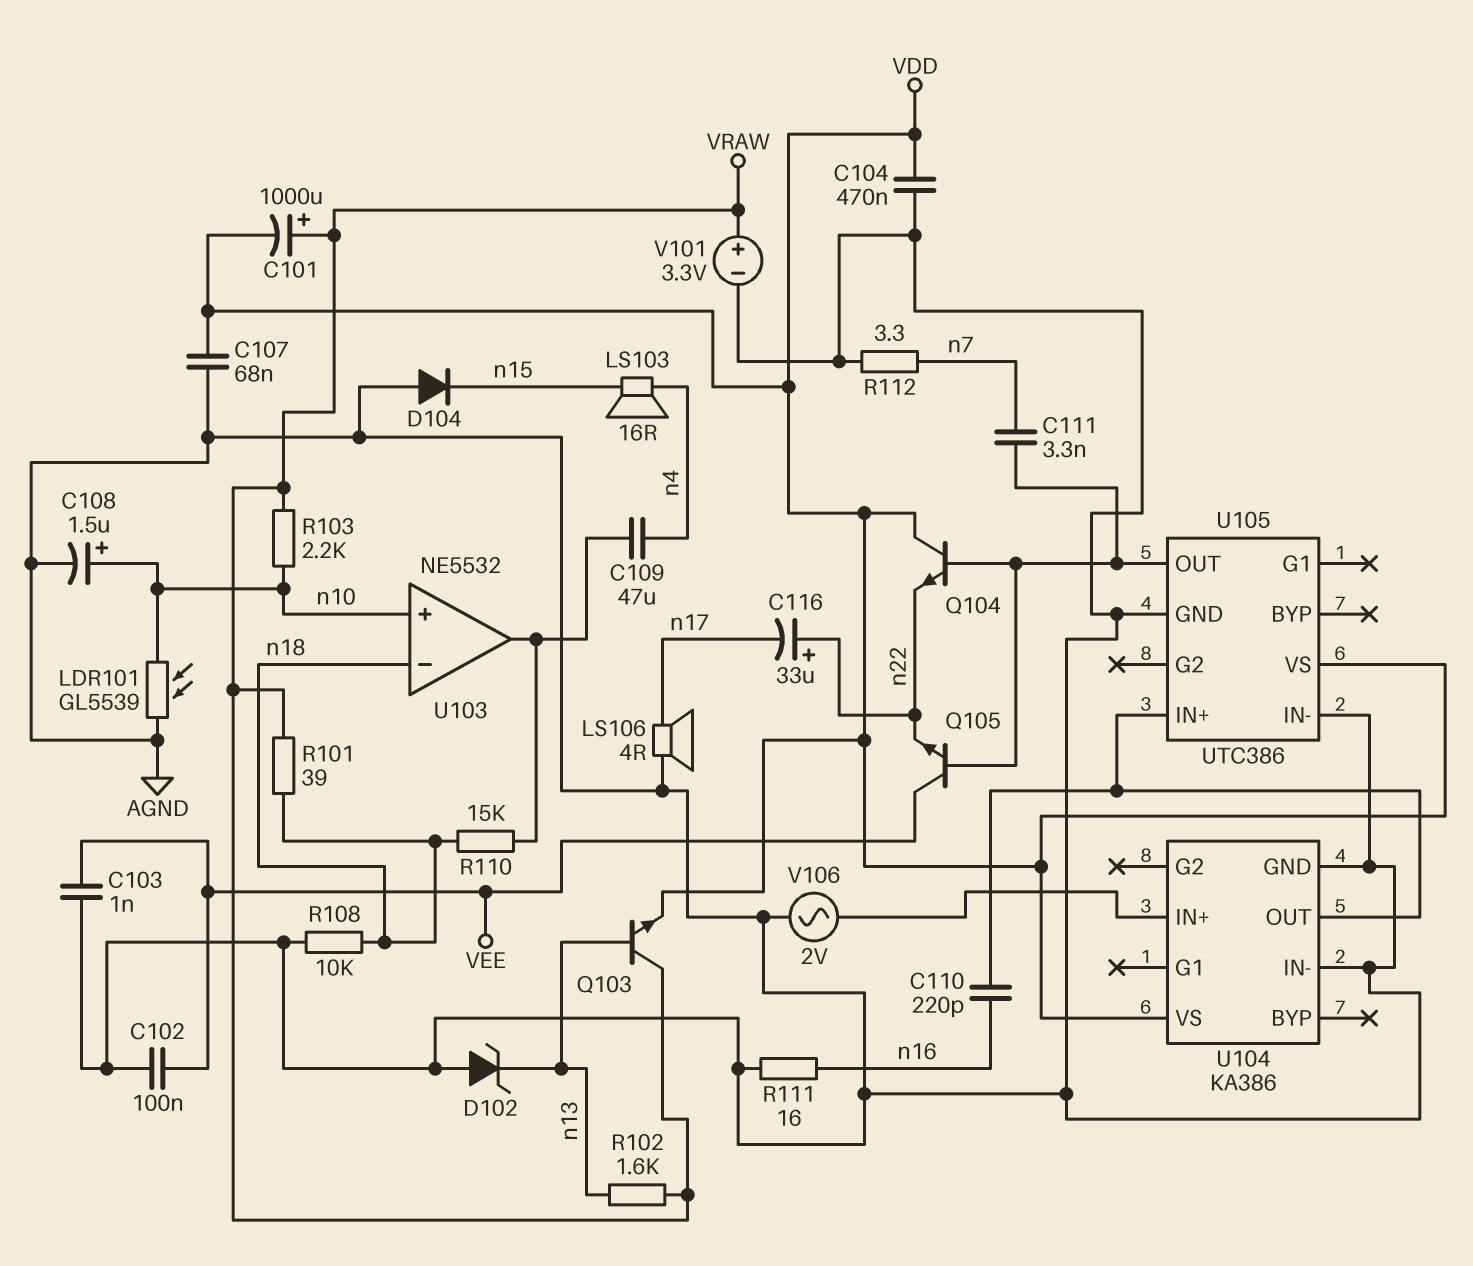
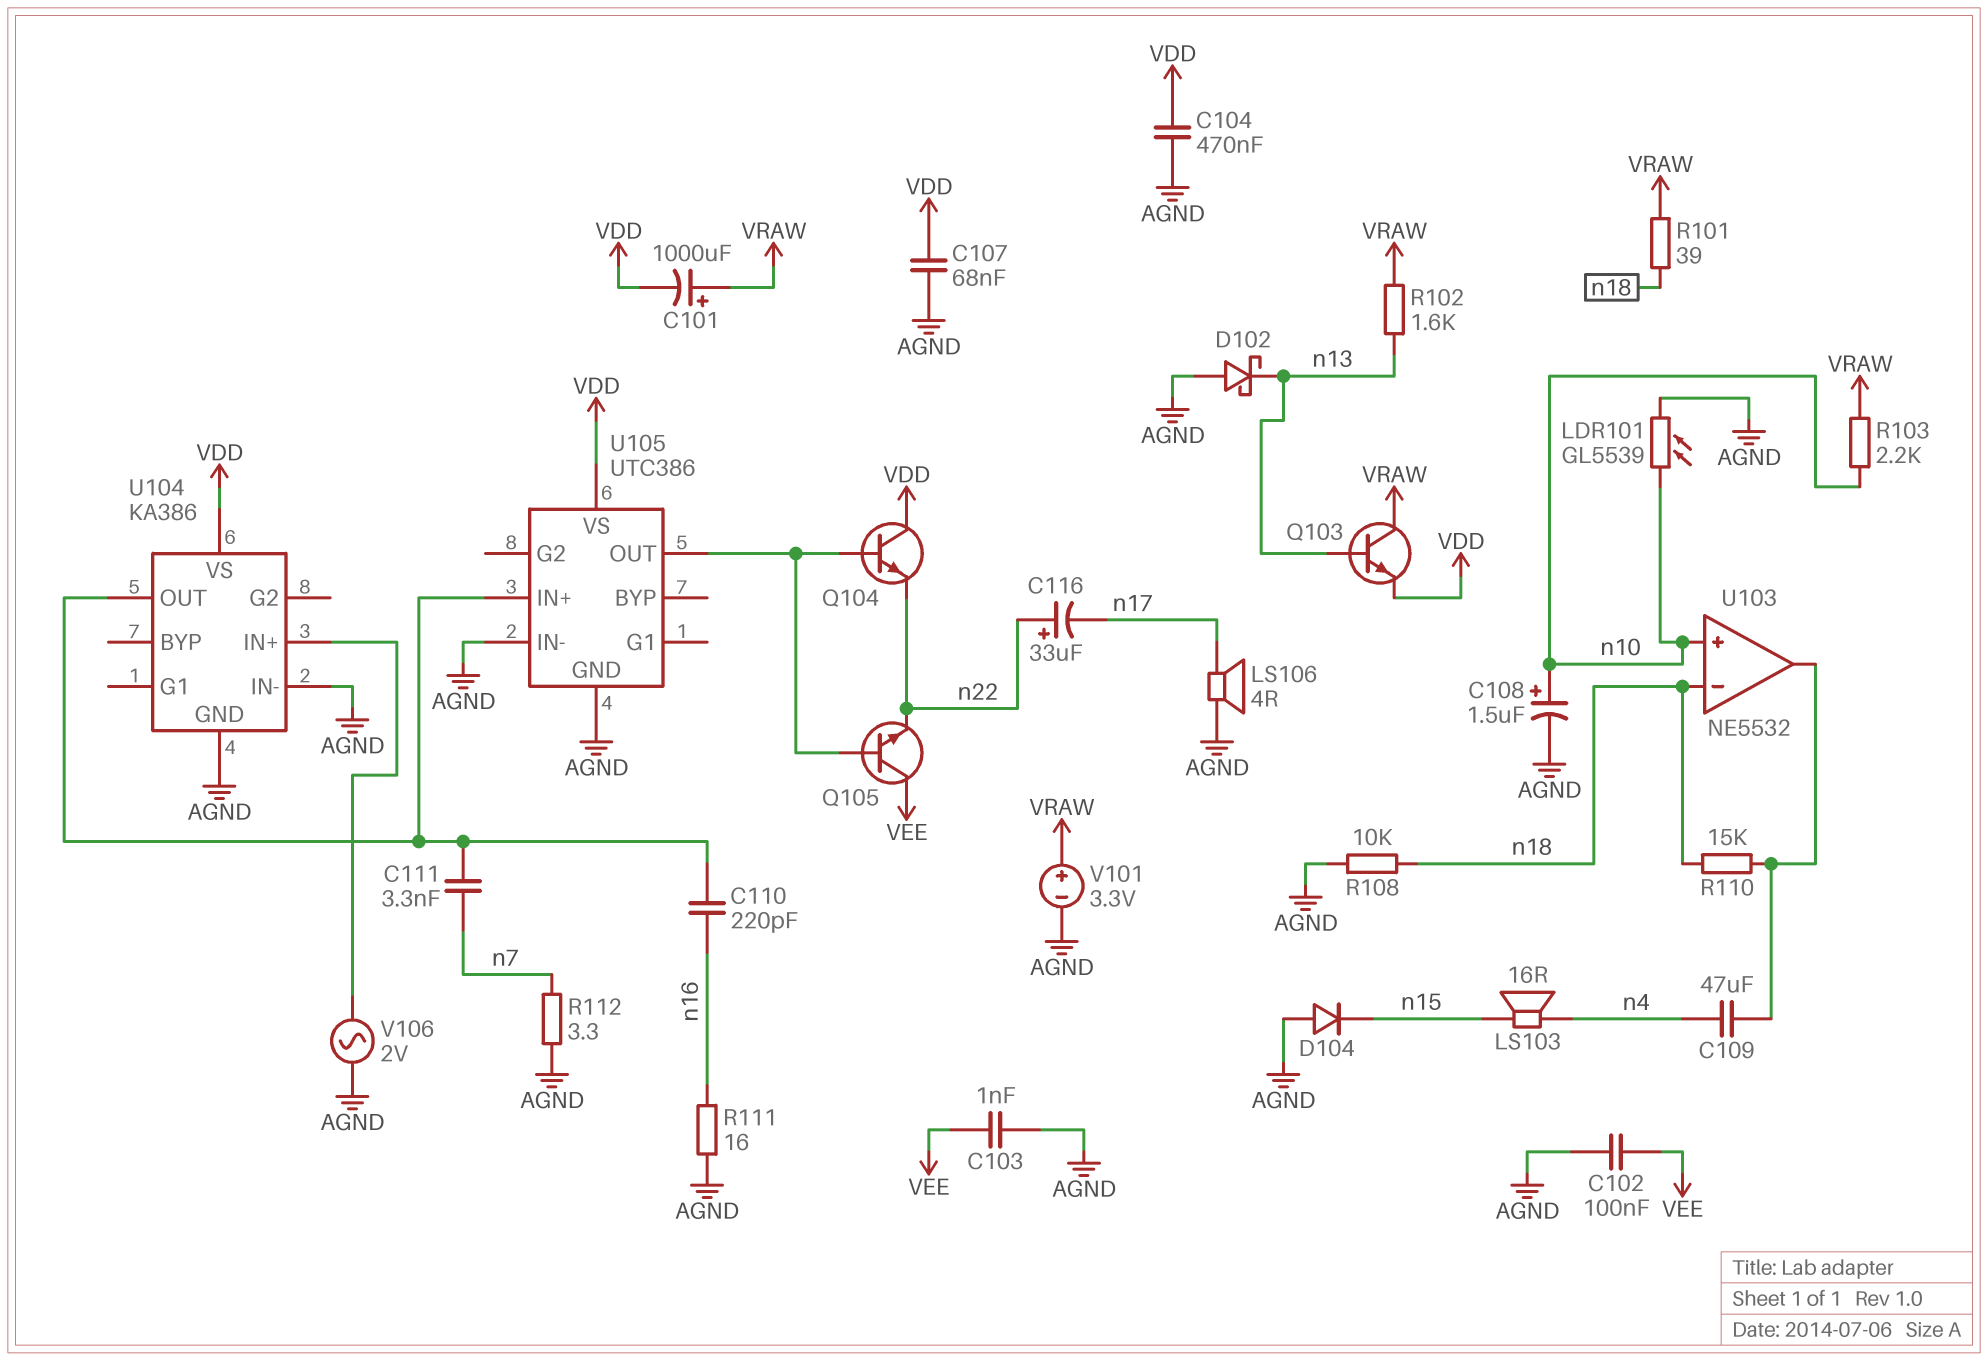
C111: 3.3nF (U105/OUT, n7) -> 3.3nF (U104/OUT, n7)
D102: zener (A AGND, K n13) -> schottky (A AGND, K n13)

